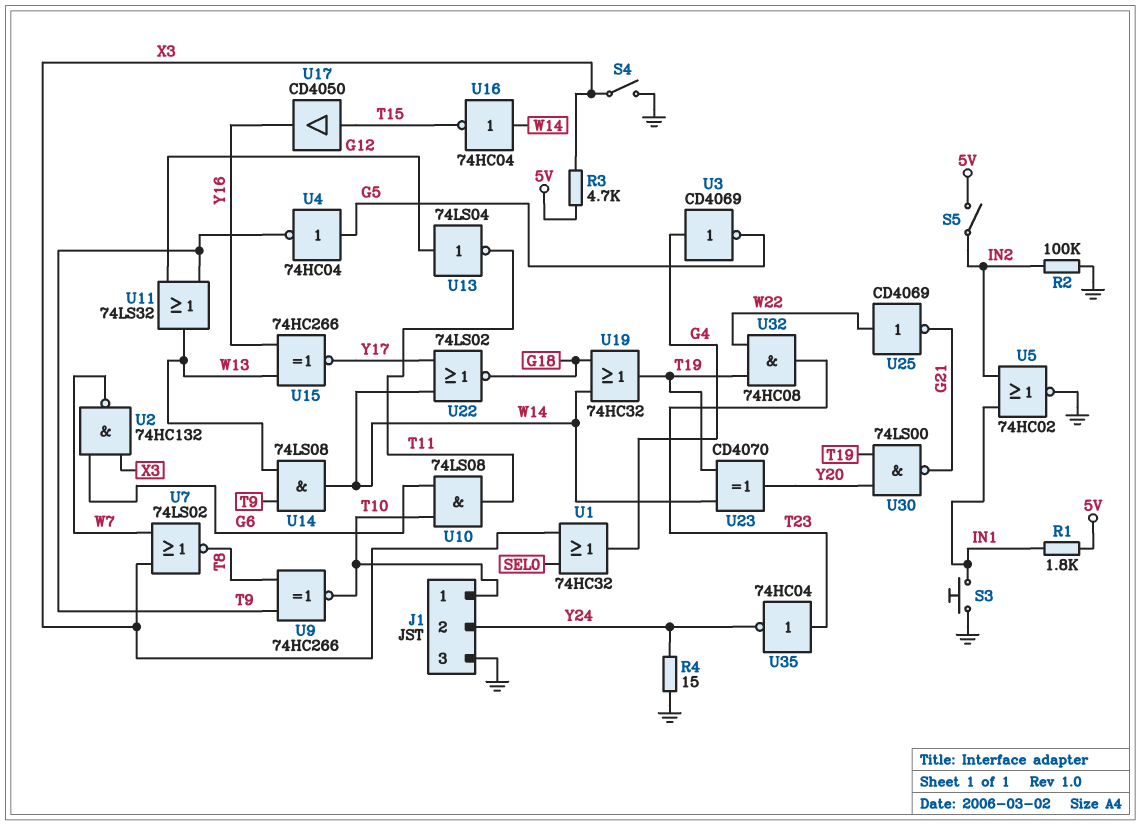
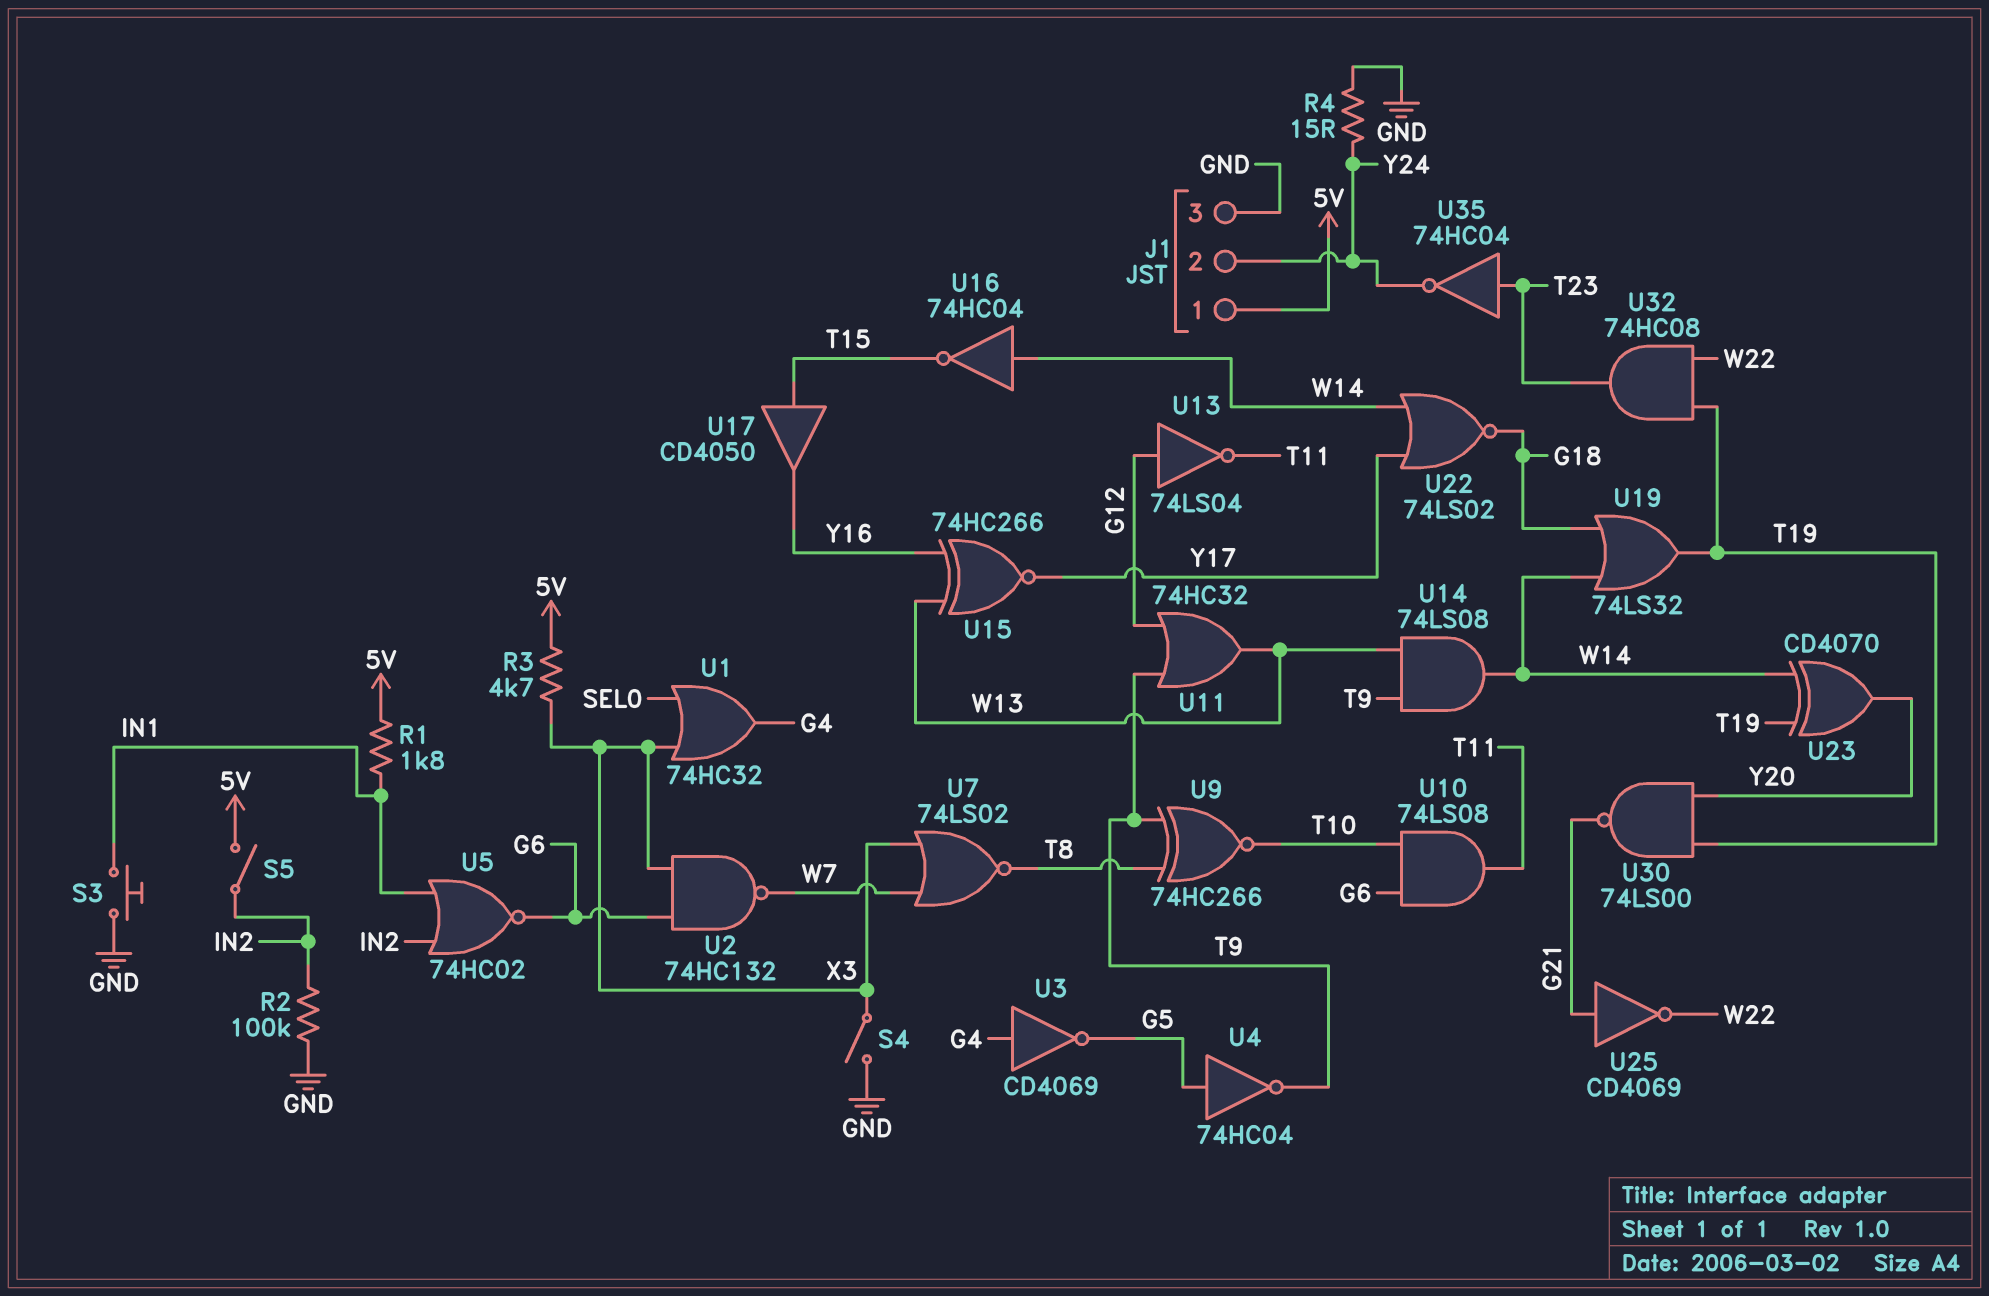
J1 pin 1: T10 -> 5V
U5: NOR 74HC02 (in IN1, in IN2, out GND) -> NOR 74HC02 (in IN1, in IN2, out G6)
U11: OR 74LS32 (in G12, in T9, out W13) -> OR 74HC32 (in G12, in T9, out W13)
U19: OR 74HC32 (in G18, in W14, out T19) -> OR 74LS32 (in G18, in W14, out T19)
U25: NOT CD4069 (in W22, out G21) -> NOT CD4069 (in G21, out W22)

